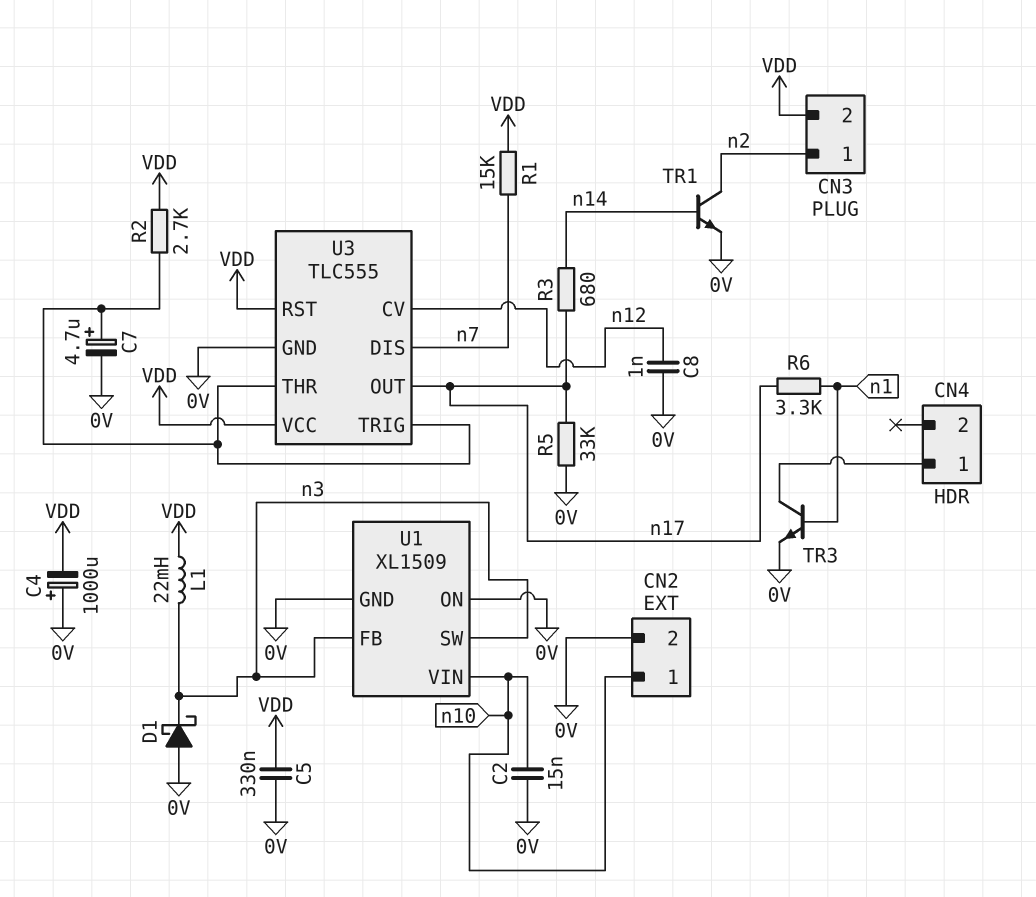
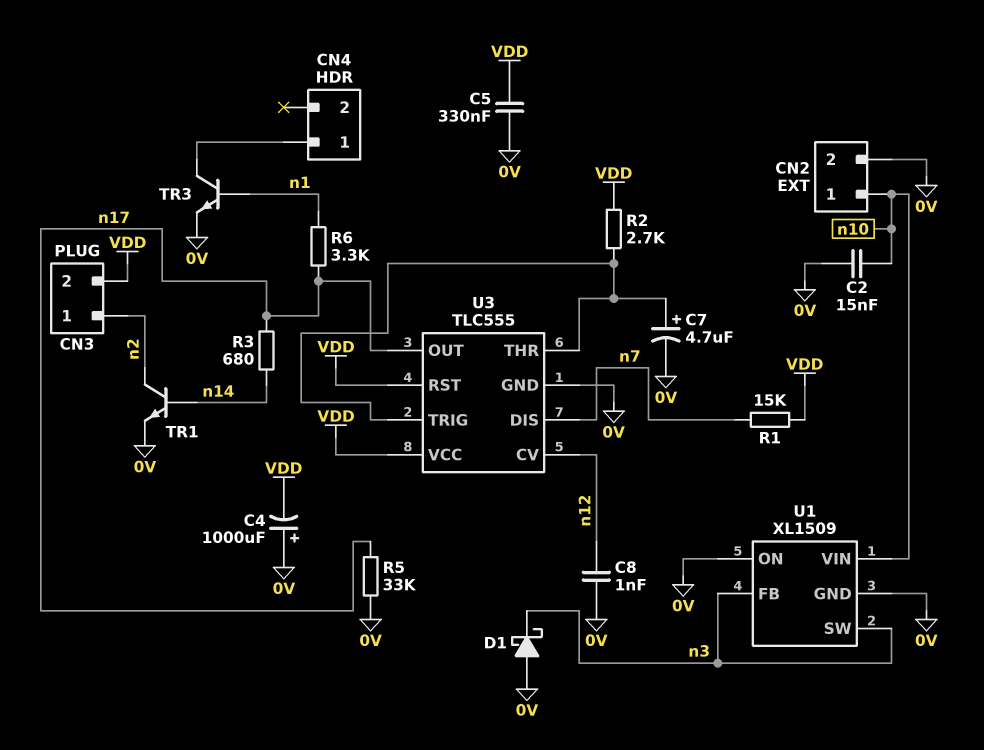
L1: 22mH (VDD, n3) -> none

